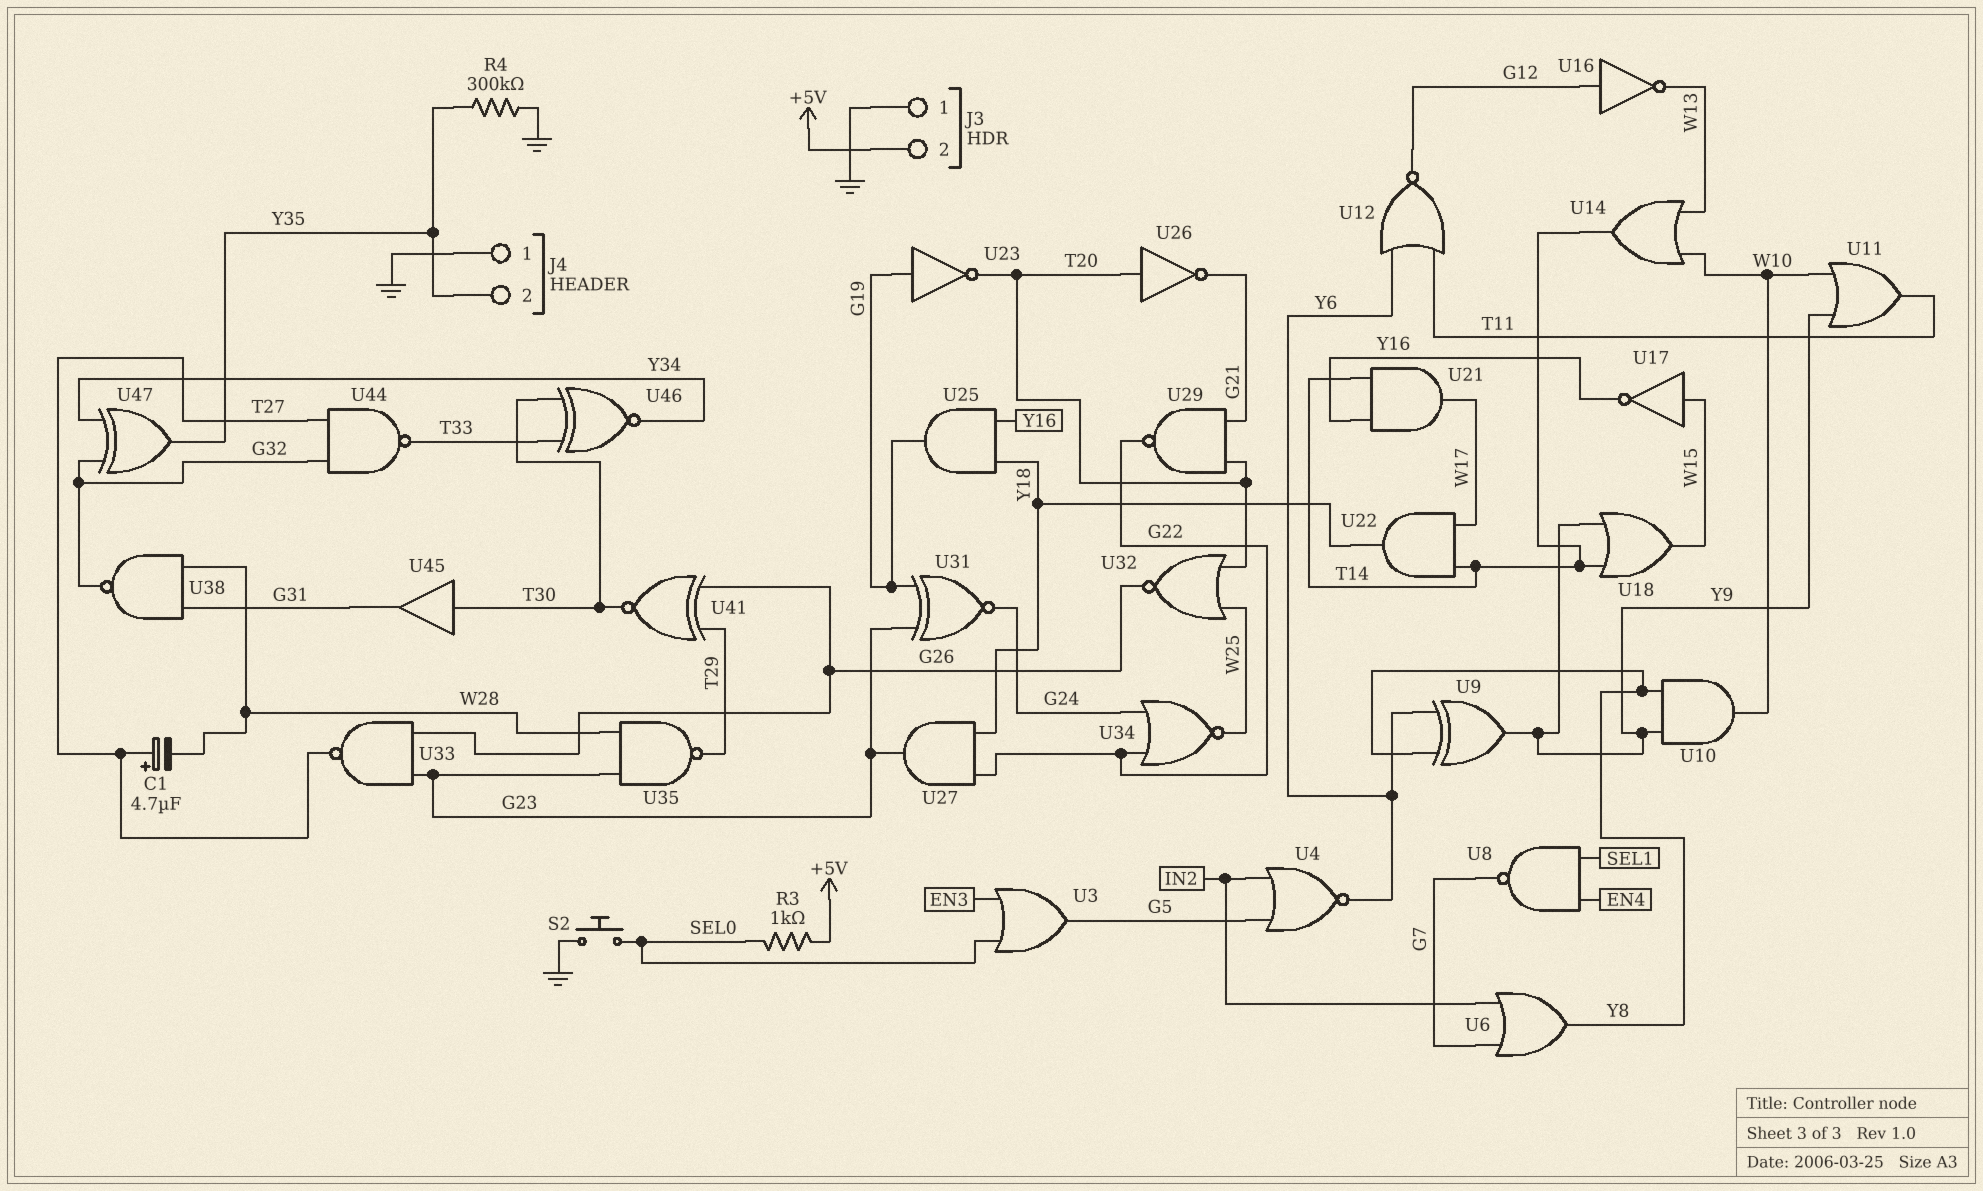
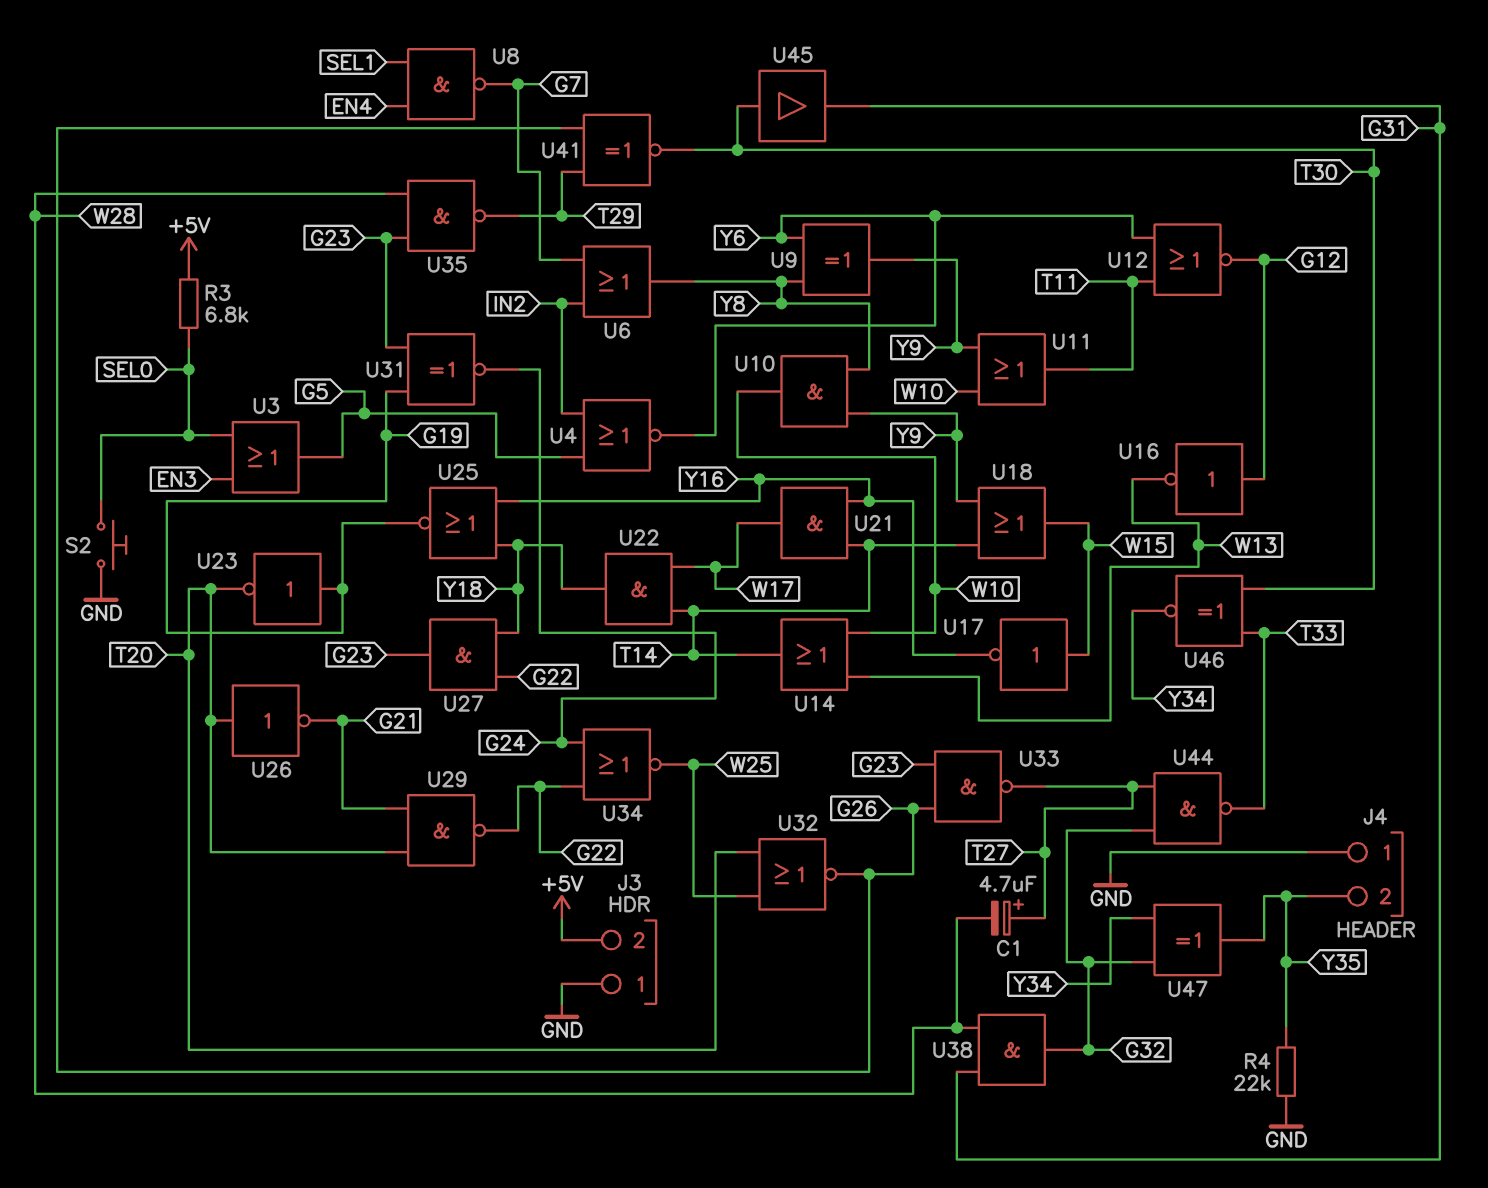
R3: 1k (+5V, SEL0) -> 6.8k (+5V, SEL0)
R4: 300k (GND, Y35) -> 22k (GND, Y35)
U25: AND (in Y16, in Y18, out G19) -> NOR (in Y16, in Y18, out G19)
U38: NAND (in G31, in W28, out G32) -> AND (in G31, in W28, out G32)

